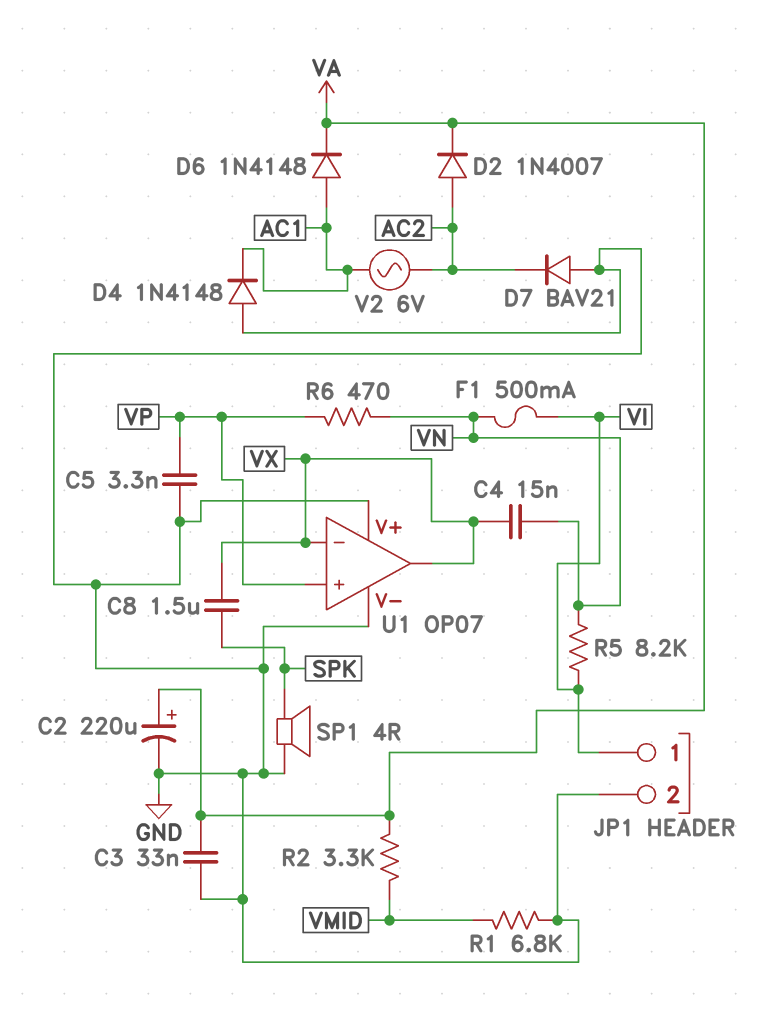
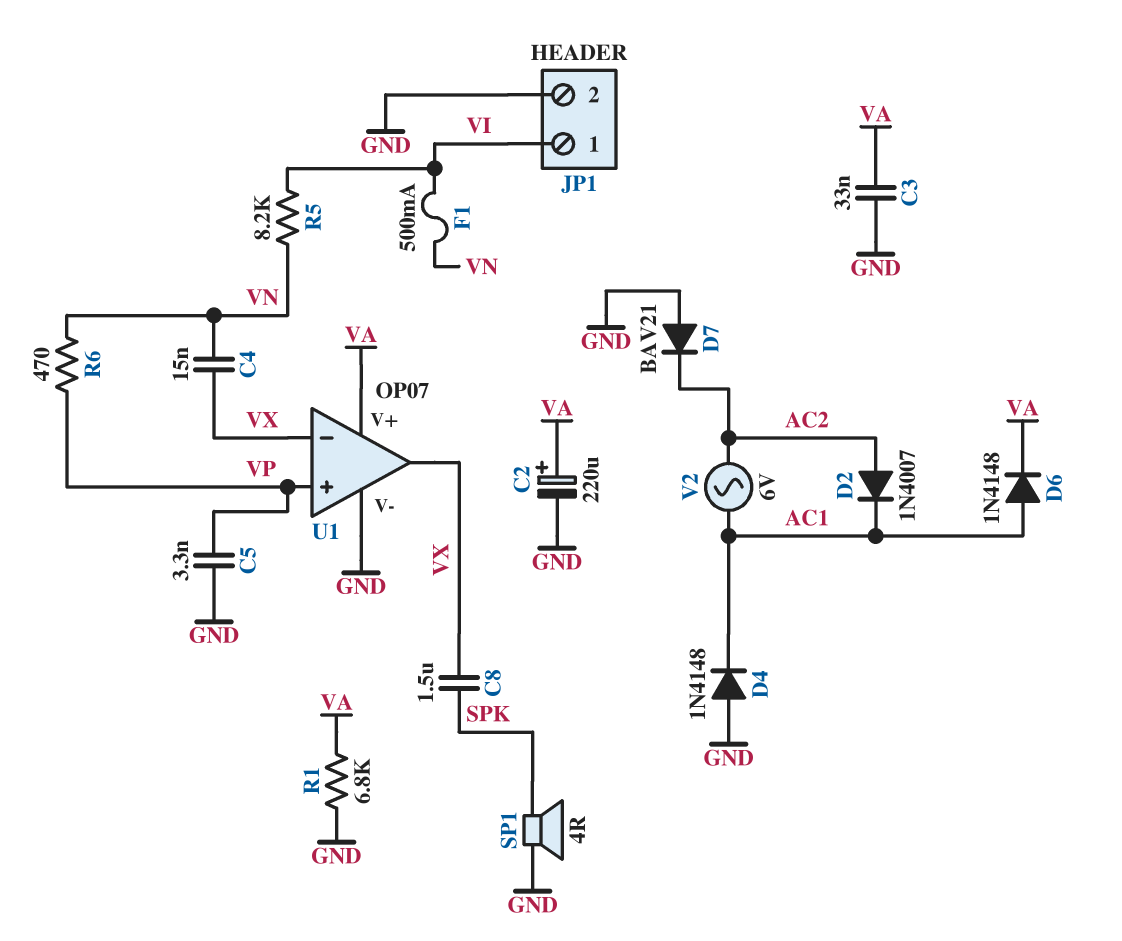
D2: diode 1N4007 (A AC2, K VA) -> diode 1N4007 (A AC2, K AC1)
R1: 6.8k (GND, VMID) -> 6.8k (GND, VA)
R2: 3.3k (VA, VMID) -> none
U1 pin V+: GND -> VA

